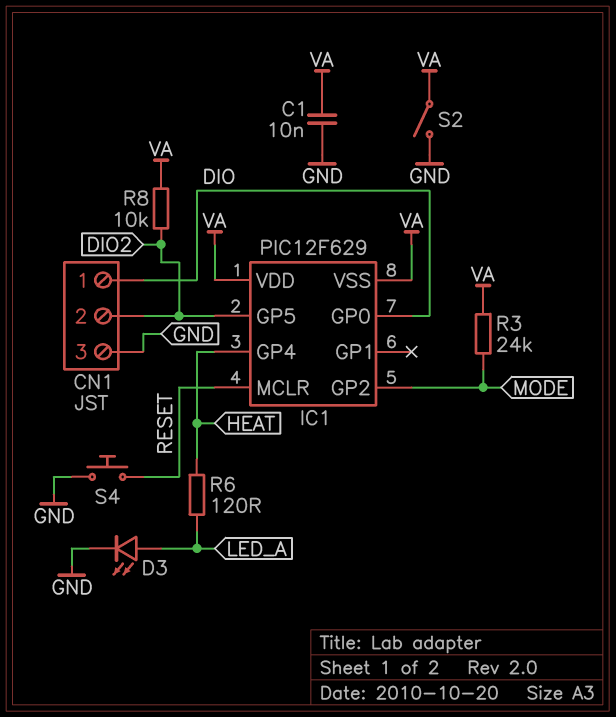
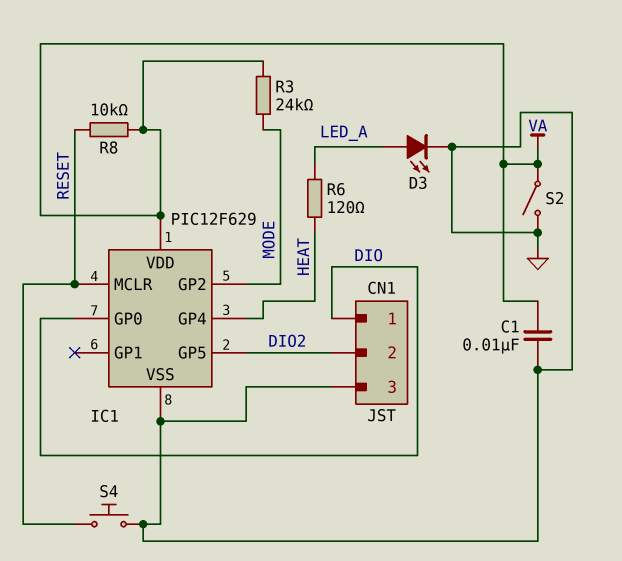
IC1 pin VSS: VA -> GND
R8: 10k (DIO2, VA) -> 10k (RESET, VA)

